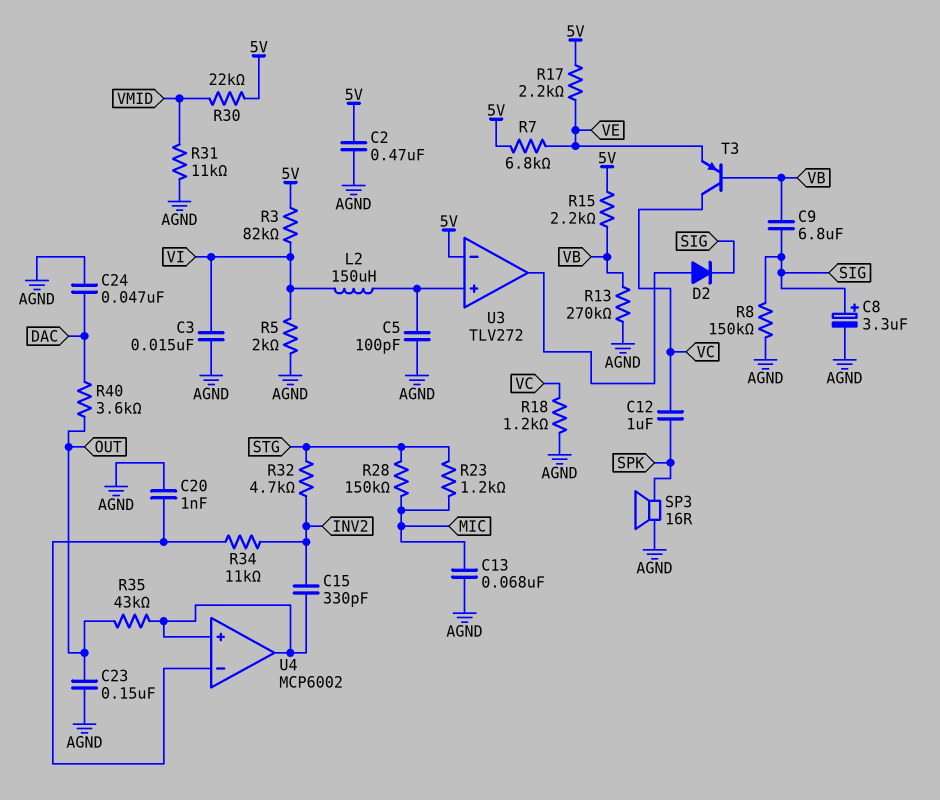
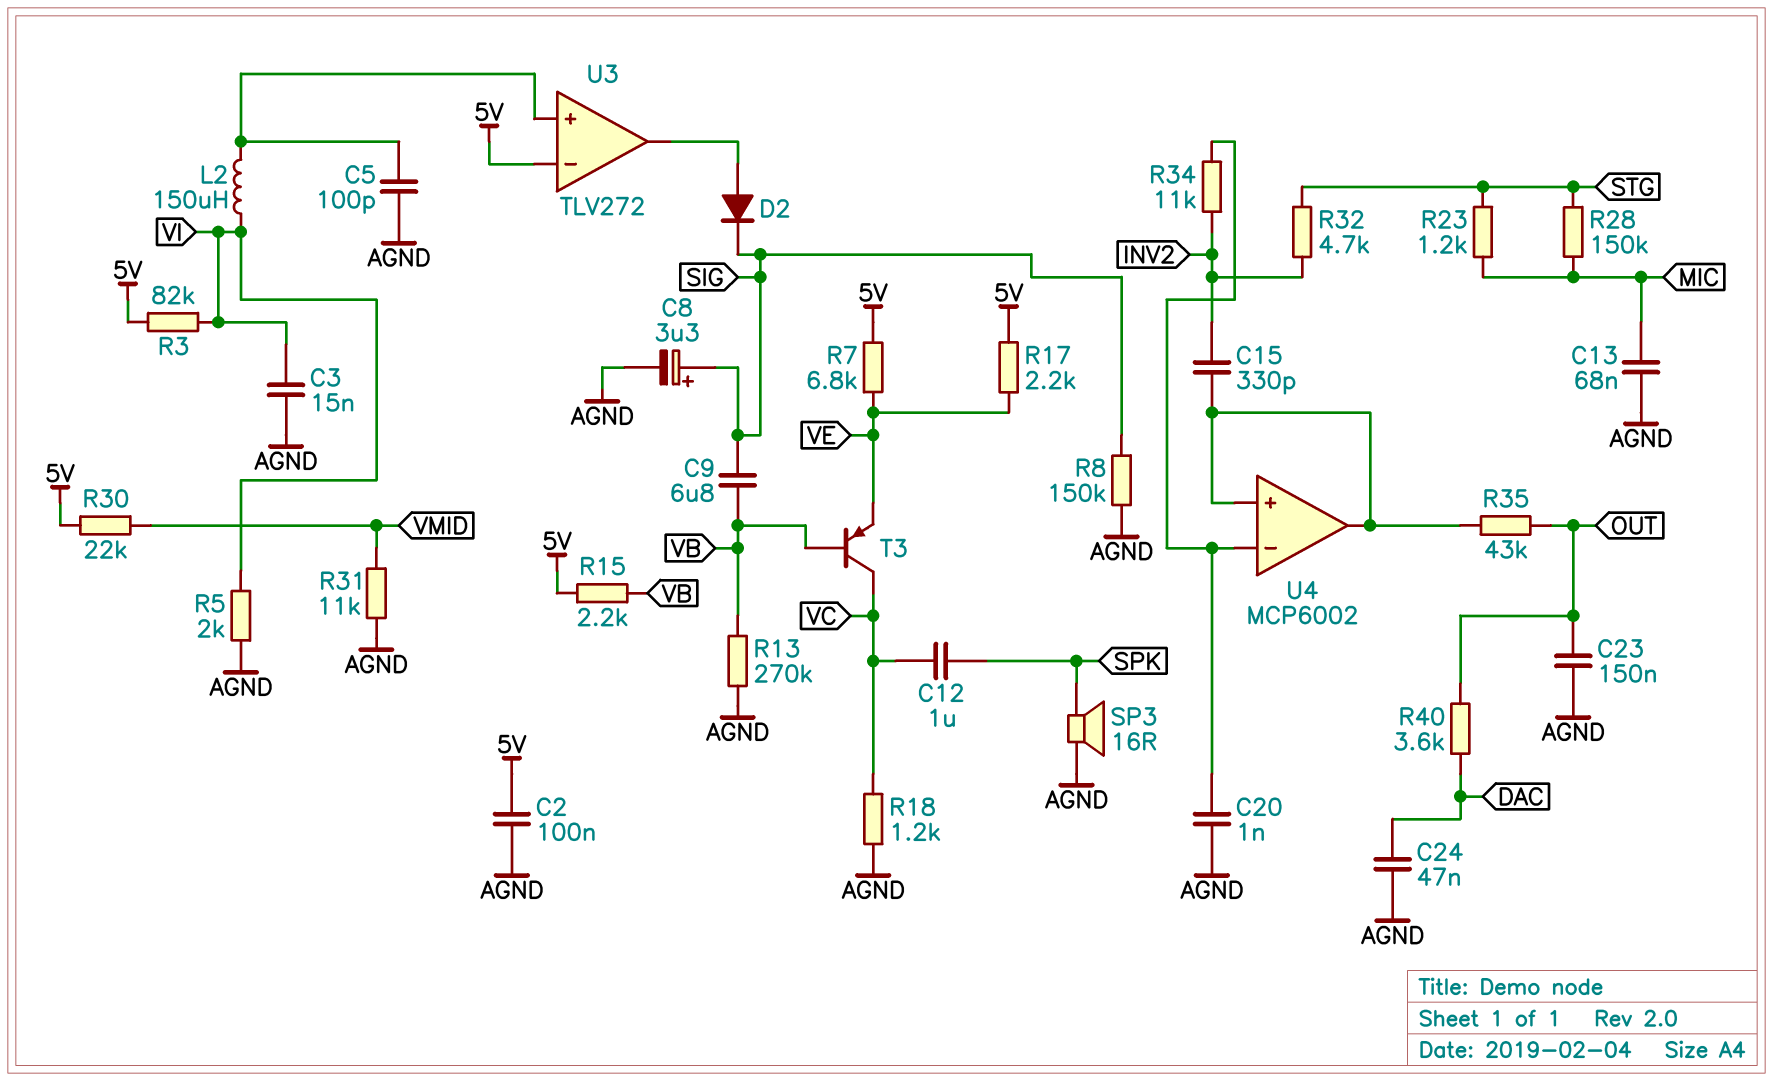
C2: 470nF (5V, AGND) -> 100nF (5V, AGND)

